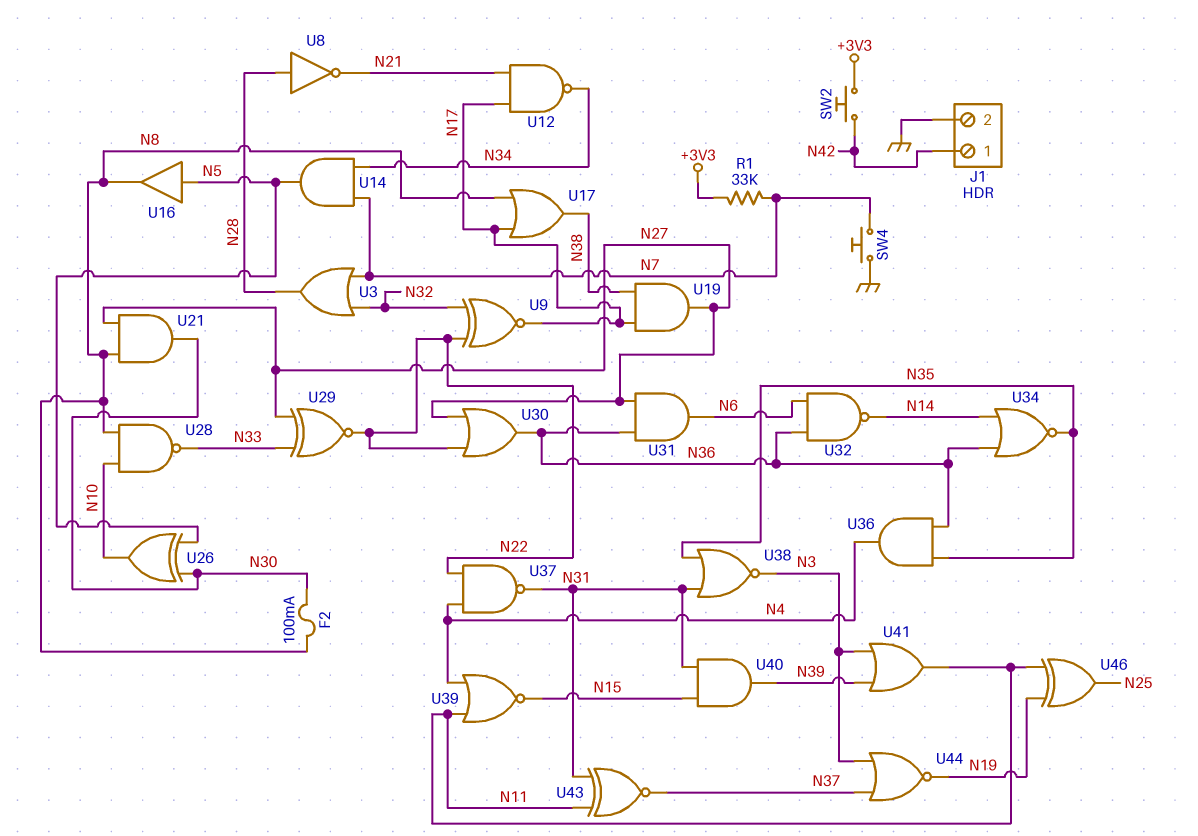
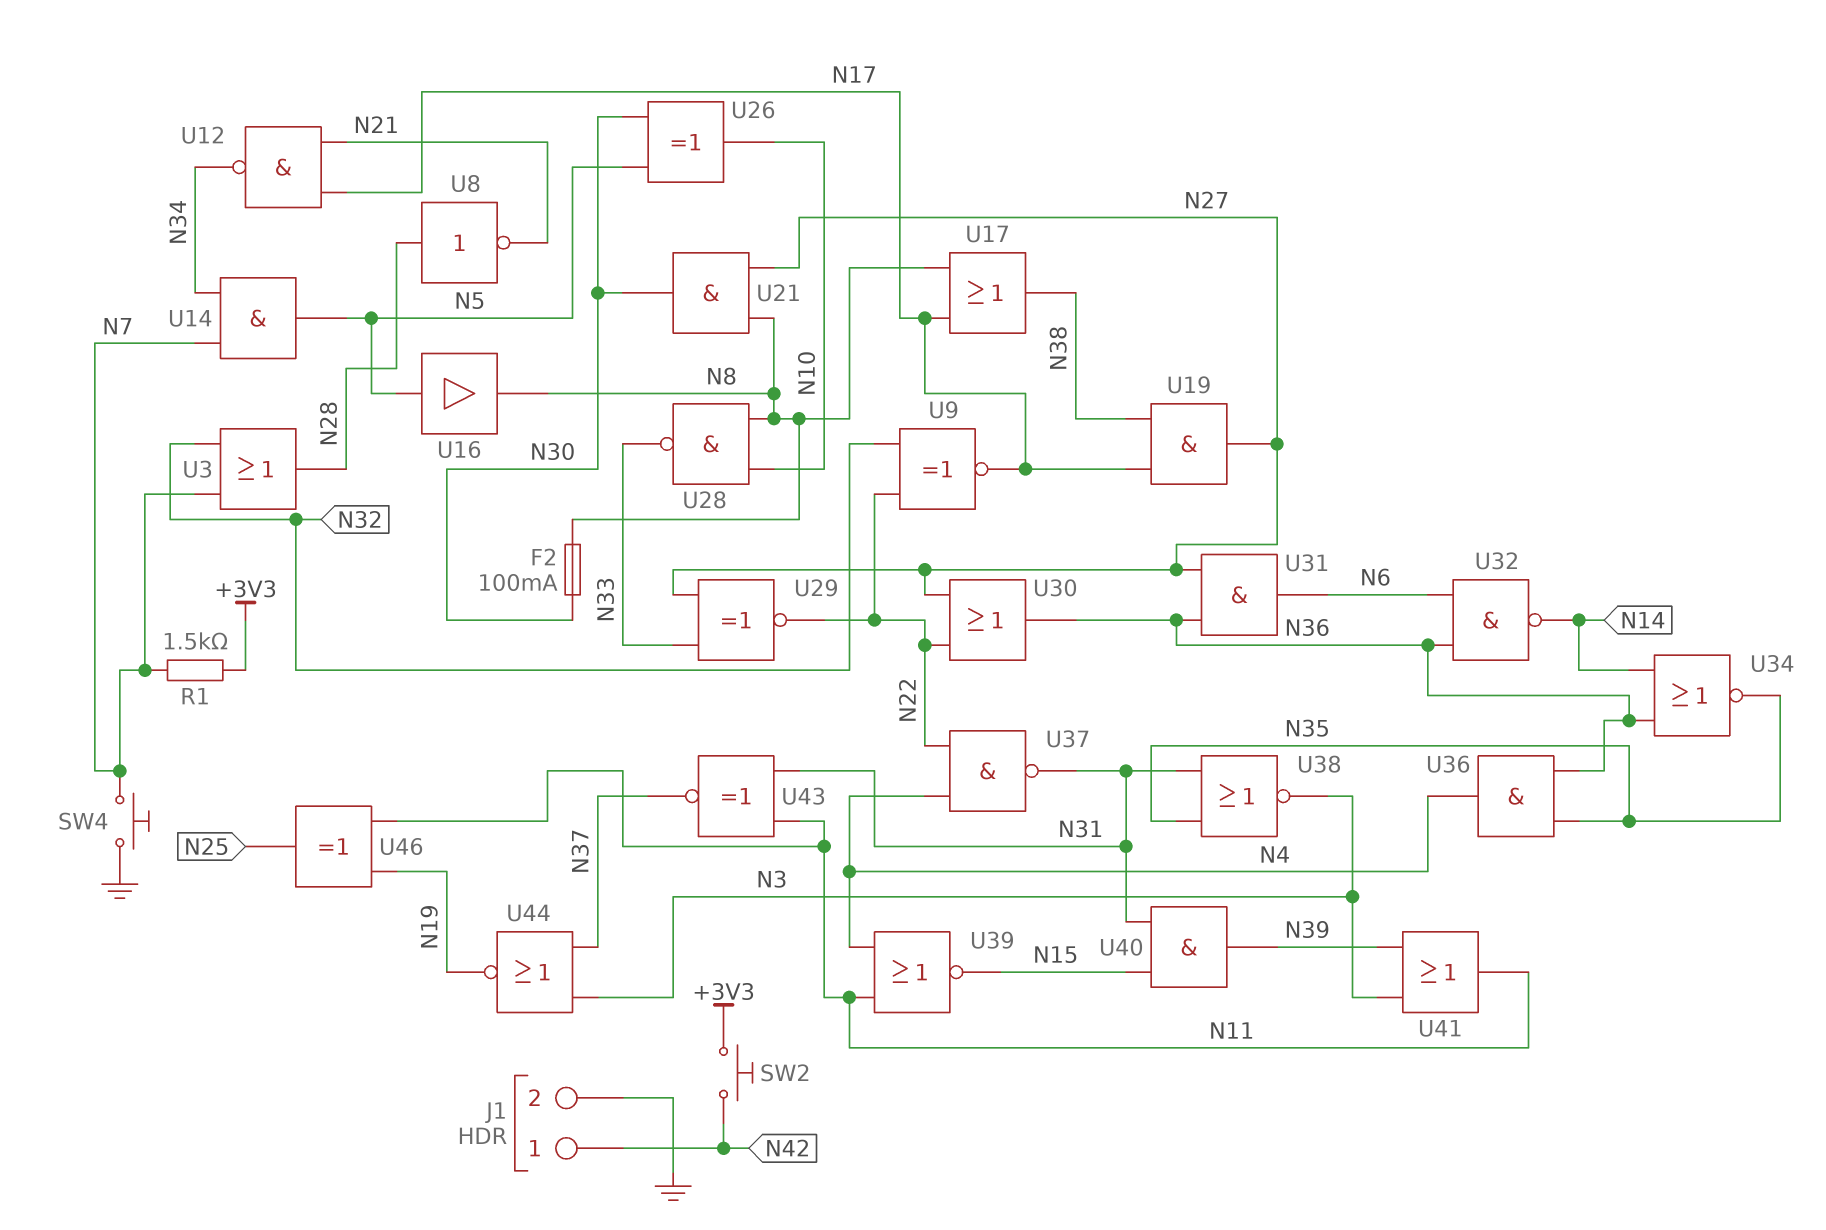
R1: 33k (+3V3, N7) -> 1.5k (+3V3, N7)

